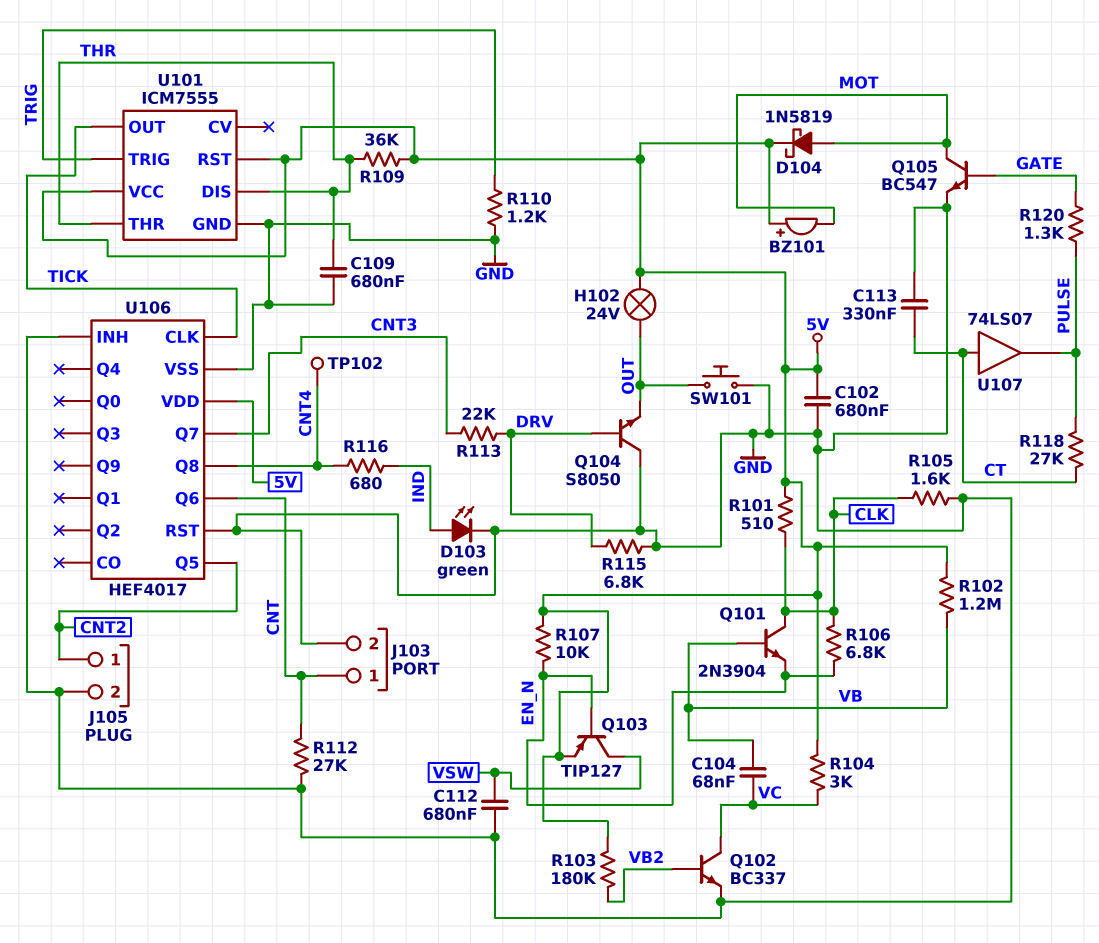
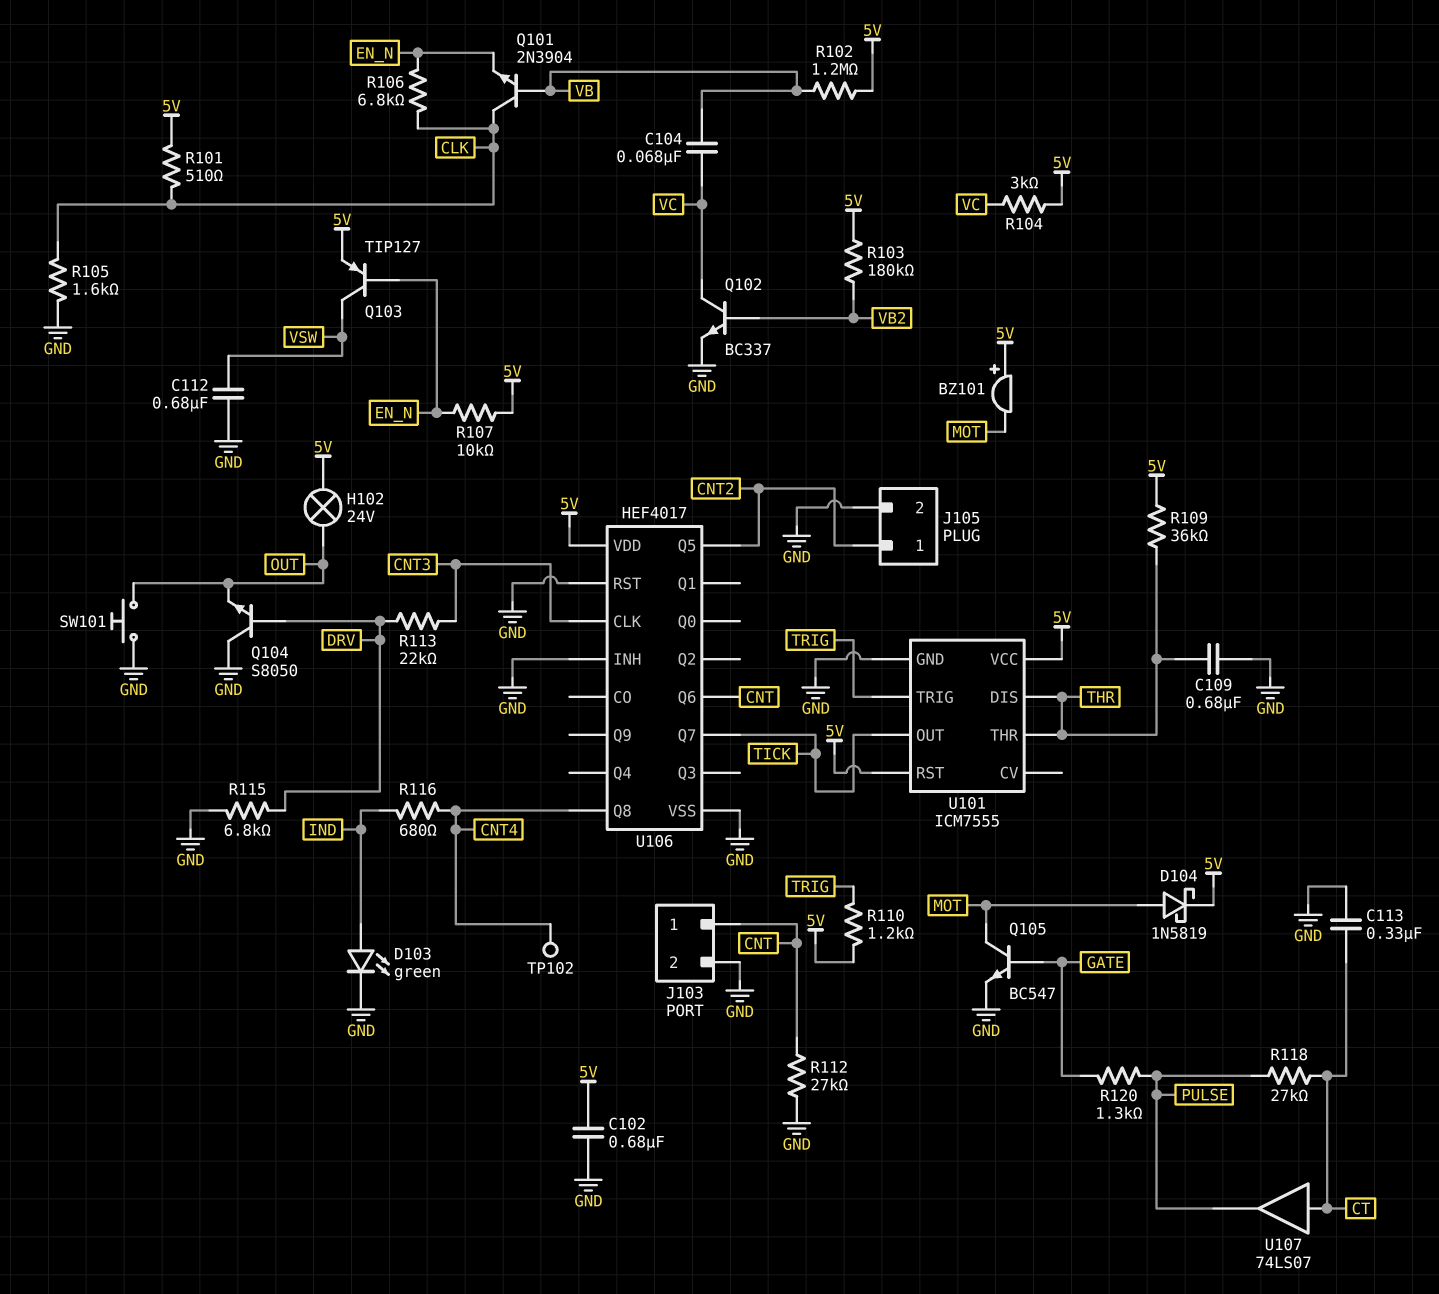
R110: 1.2k (GND, TRIG) -> 1.2k (5V, TRIG)
U106 pin CLK: TICK -> CNT3
U106 pin Q7: CNT3 -> TICK

